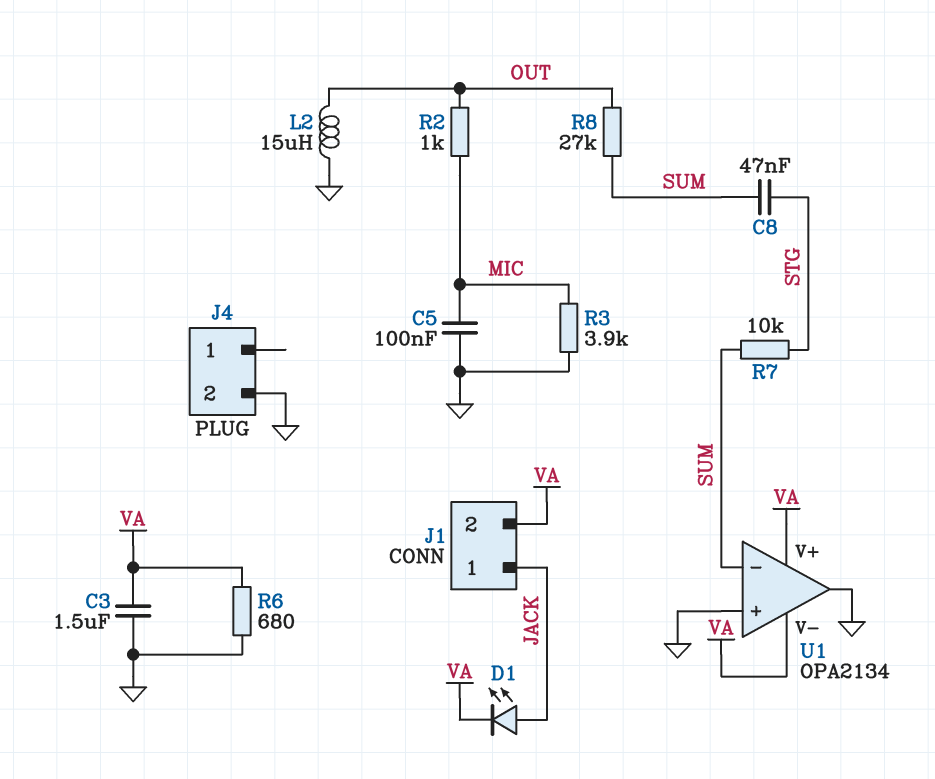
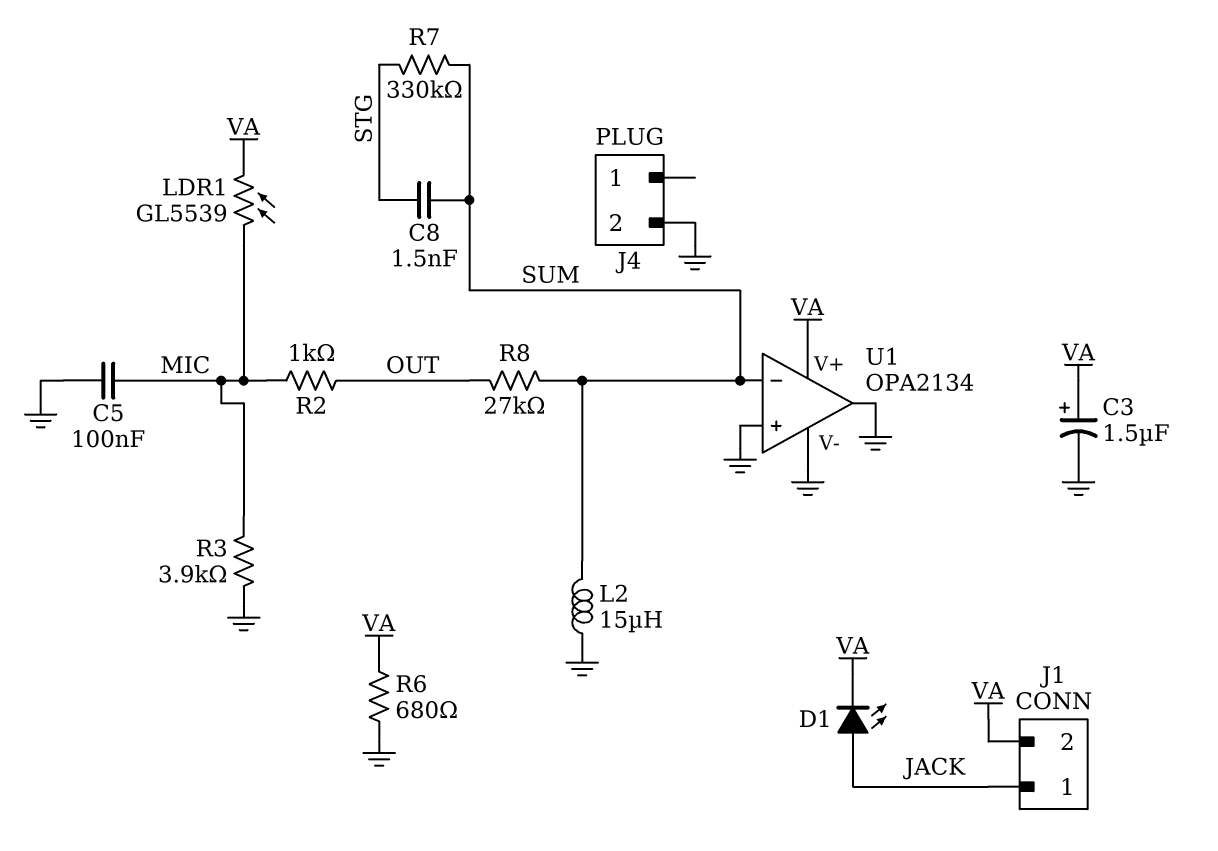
C3: 1.5uF (GND, VA) -> 1.5uF (plus VA, minus GND)
C8: 47nF (STG, SUM) -> 1.5nF (STG, SUM)
L2: 15uH (GND, OUT) -> 15uH (GND, SUM)
LDR1: none -> GL5539 (MIC, VA)
R7: 10k (STG, SUM) -> 330k (STG, SUM)
U1 pin V-: VA -> GND

